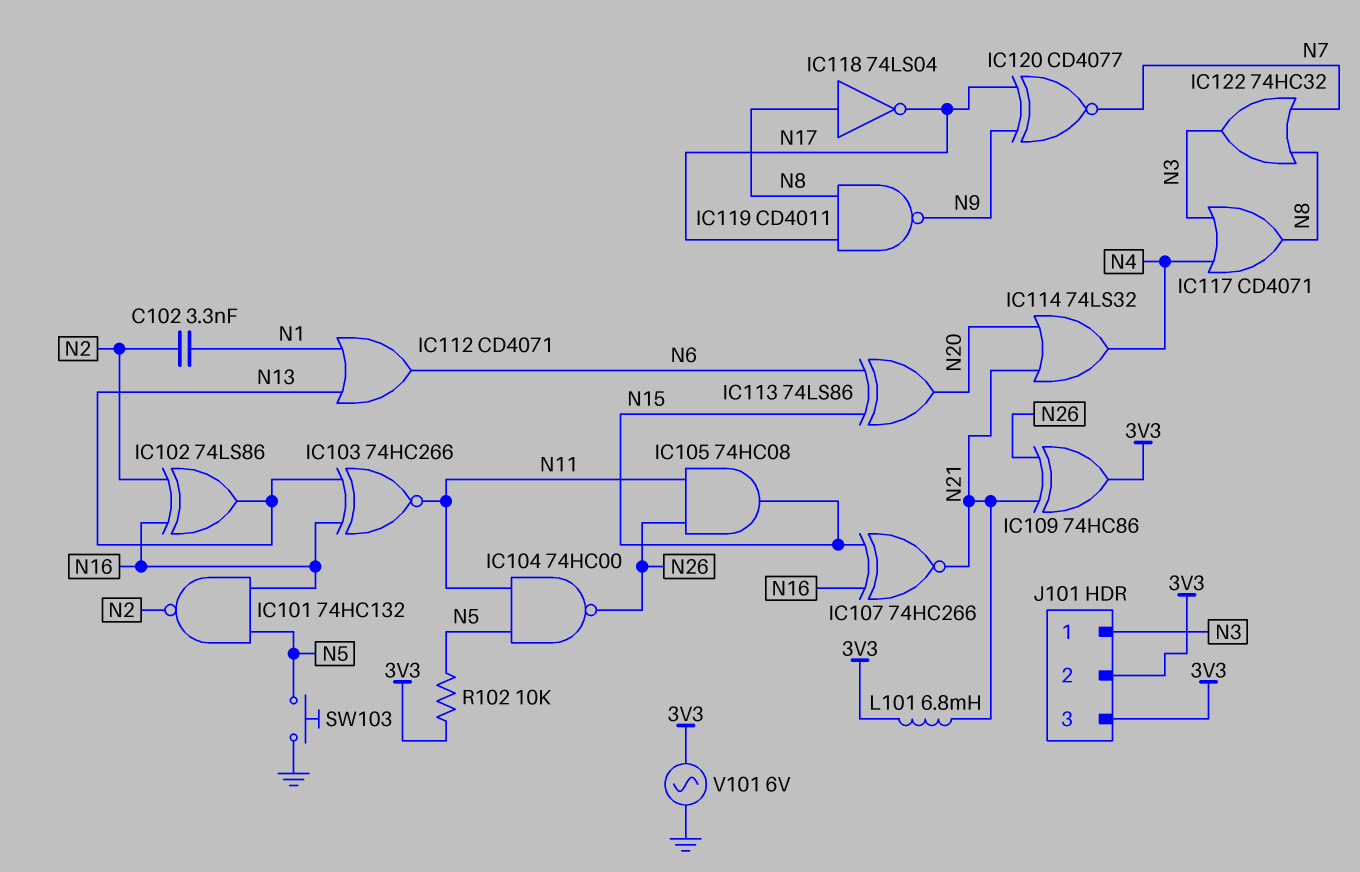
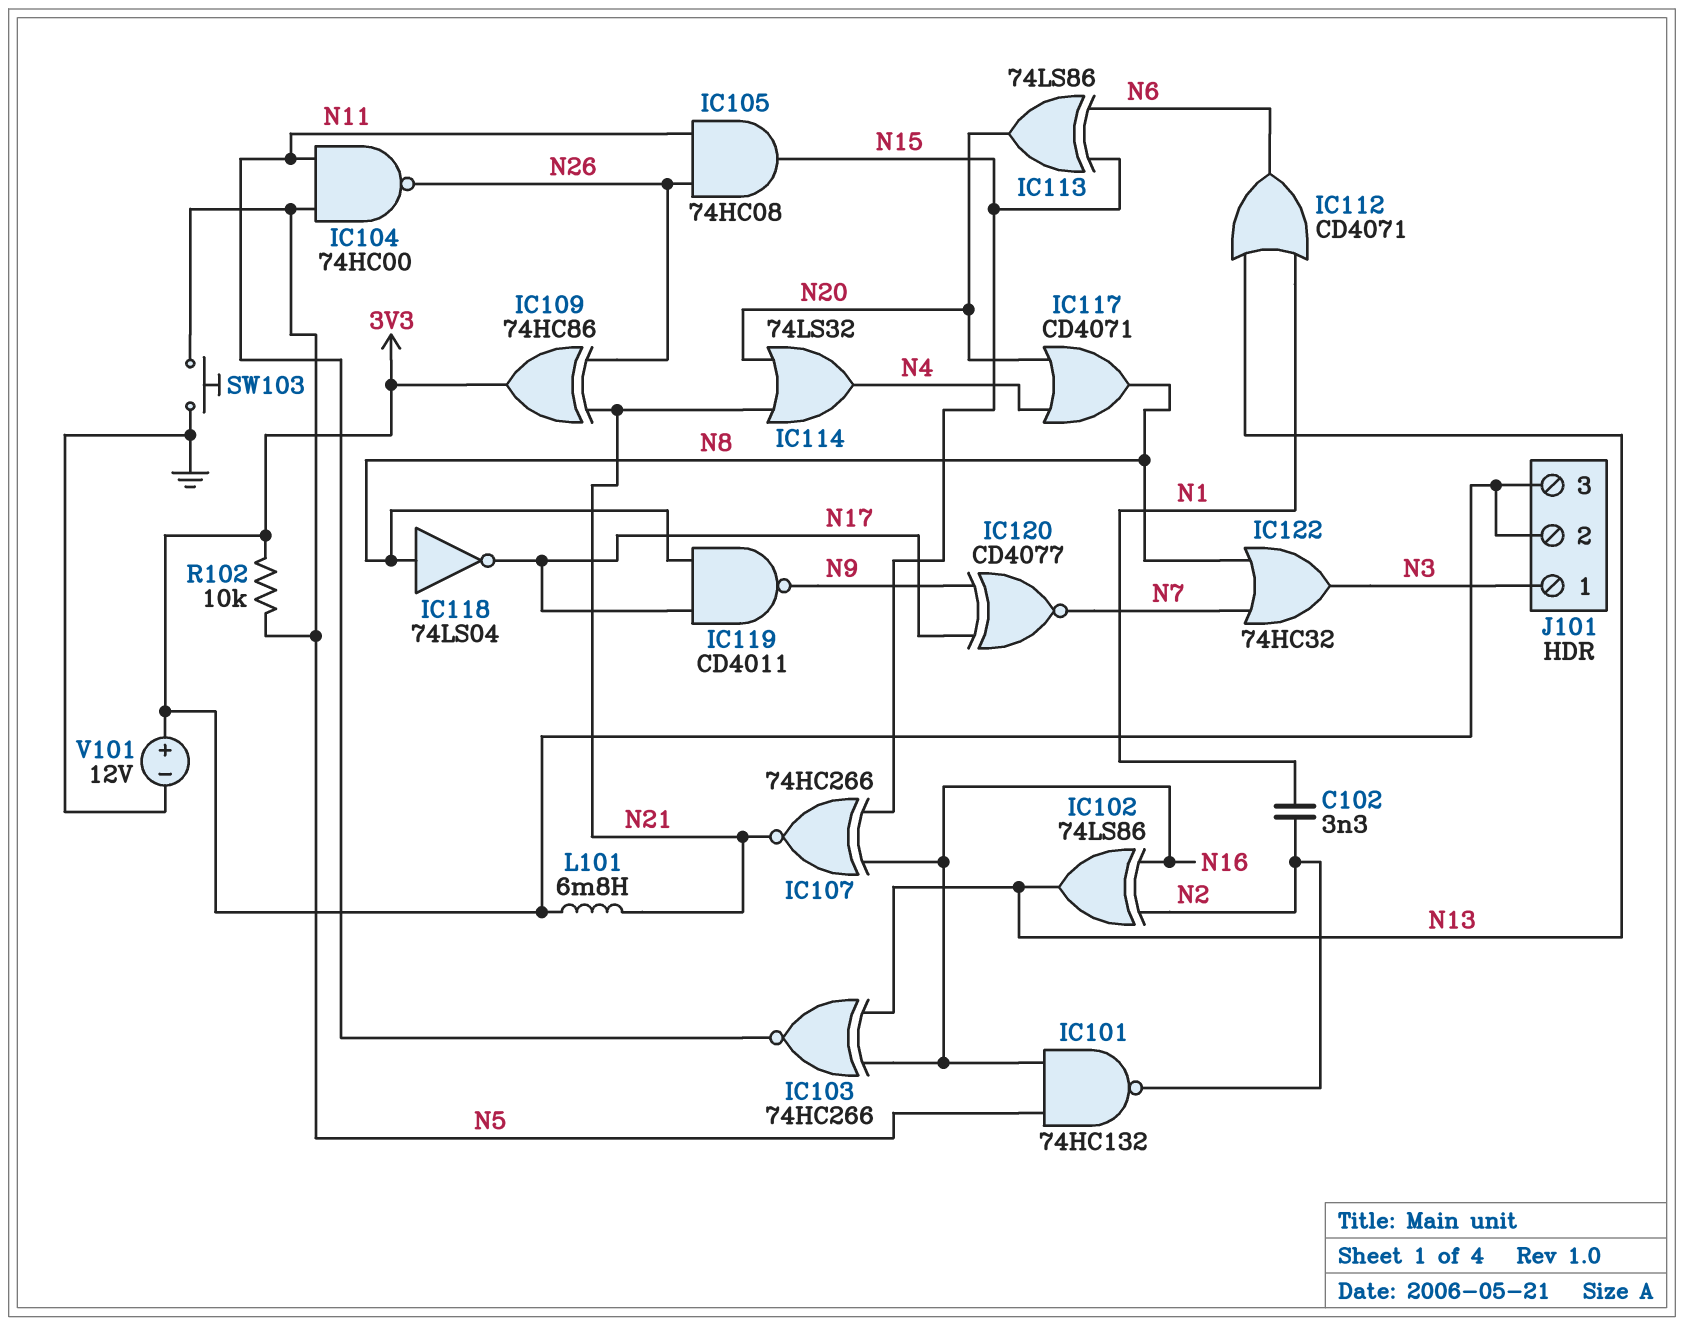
IC117: OR CD4071 (in N3, in N4, out N8) -> OR CD4071 (in N4, in N20, out N8)
V101: AC 6V (3V3, GND) -> 12V (plus 3V3, minus GND)

